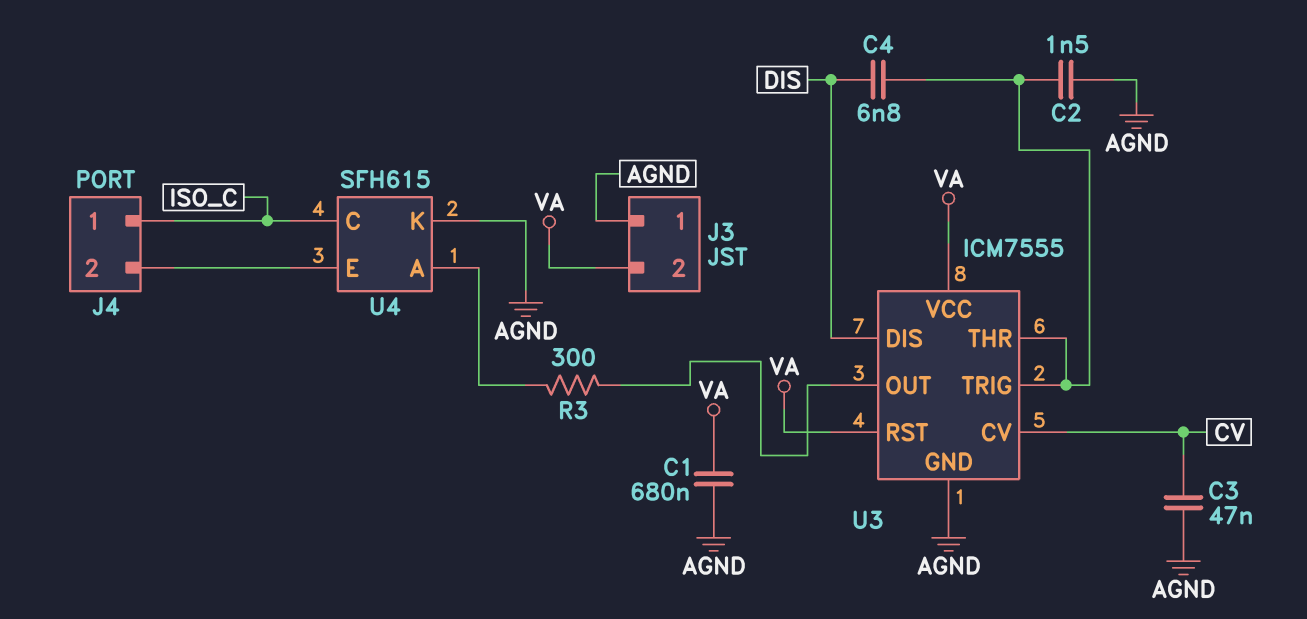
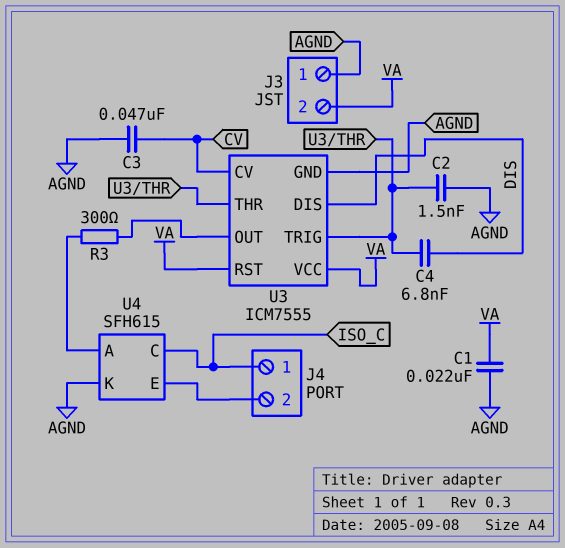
C1: 680nF (AGND, VA) -> 22nF (AGND, VA)

